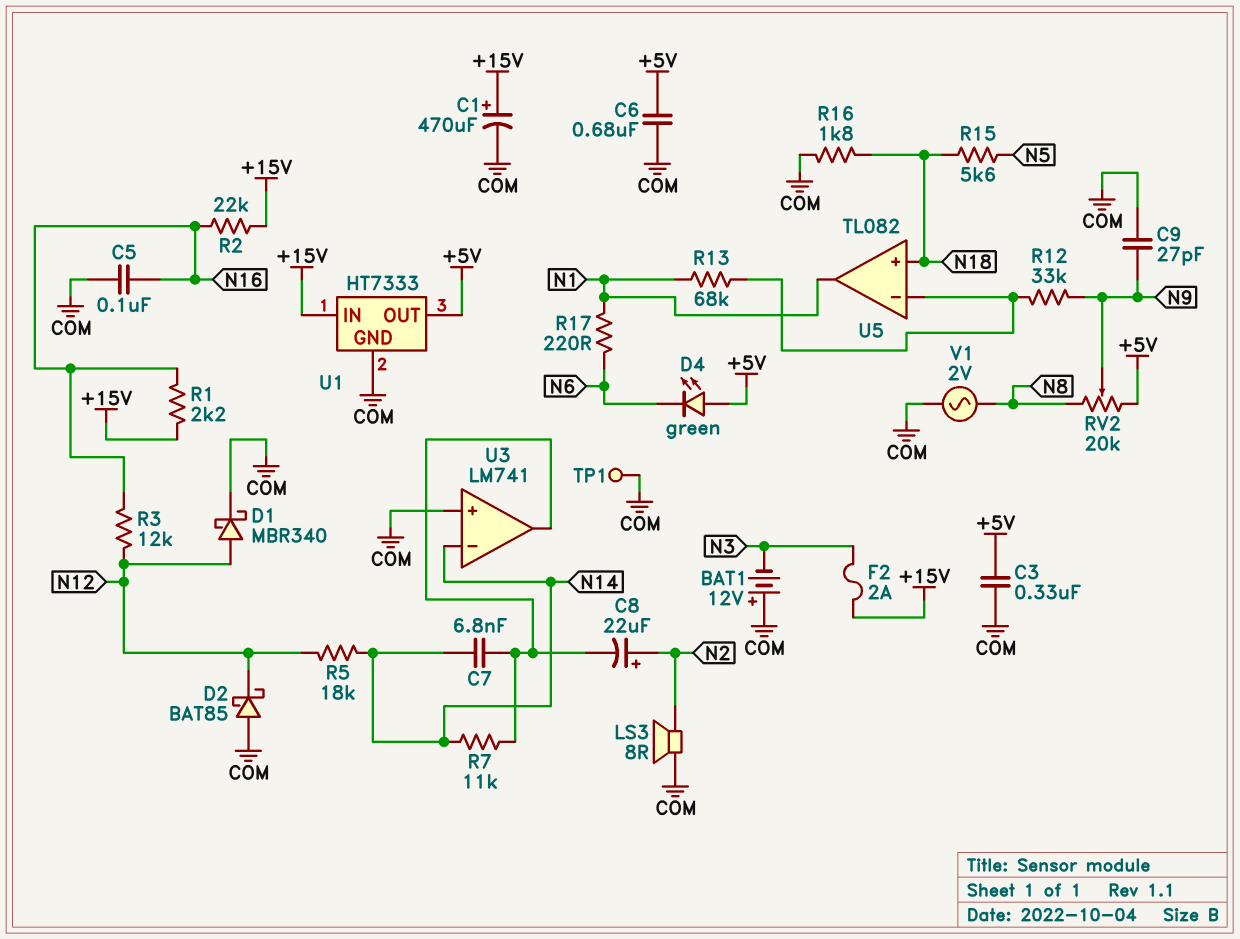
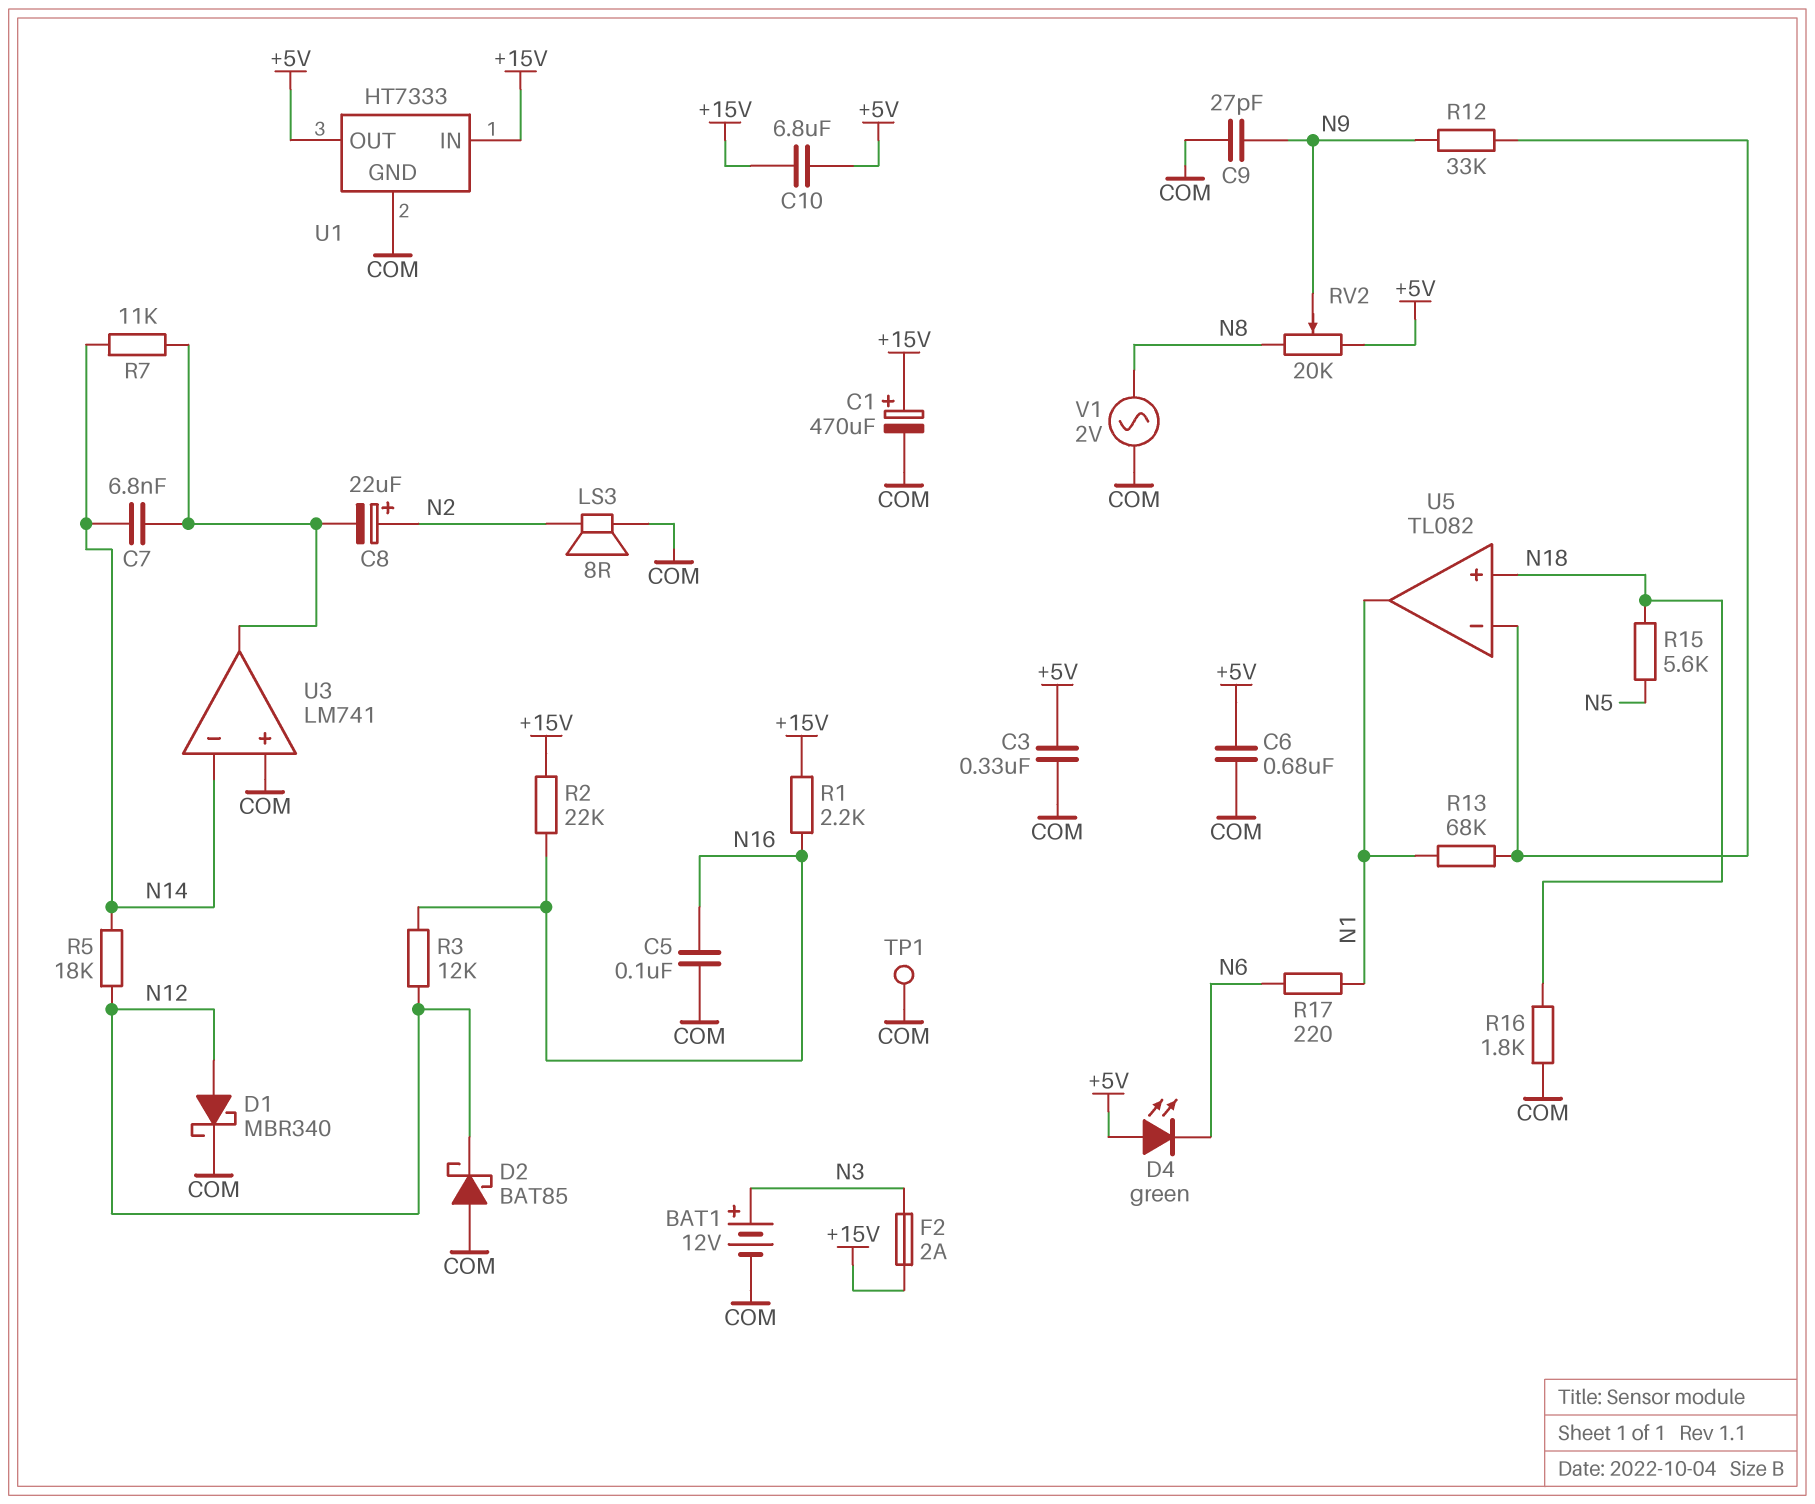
BAT1: 12V (plus COM, minus N3) -> 12V (plus N3, minus COM)
C10: none -> 6.8uF (+5V, +15V)

